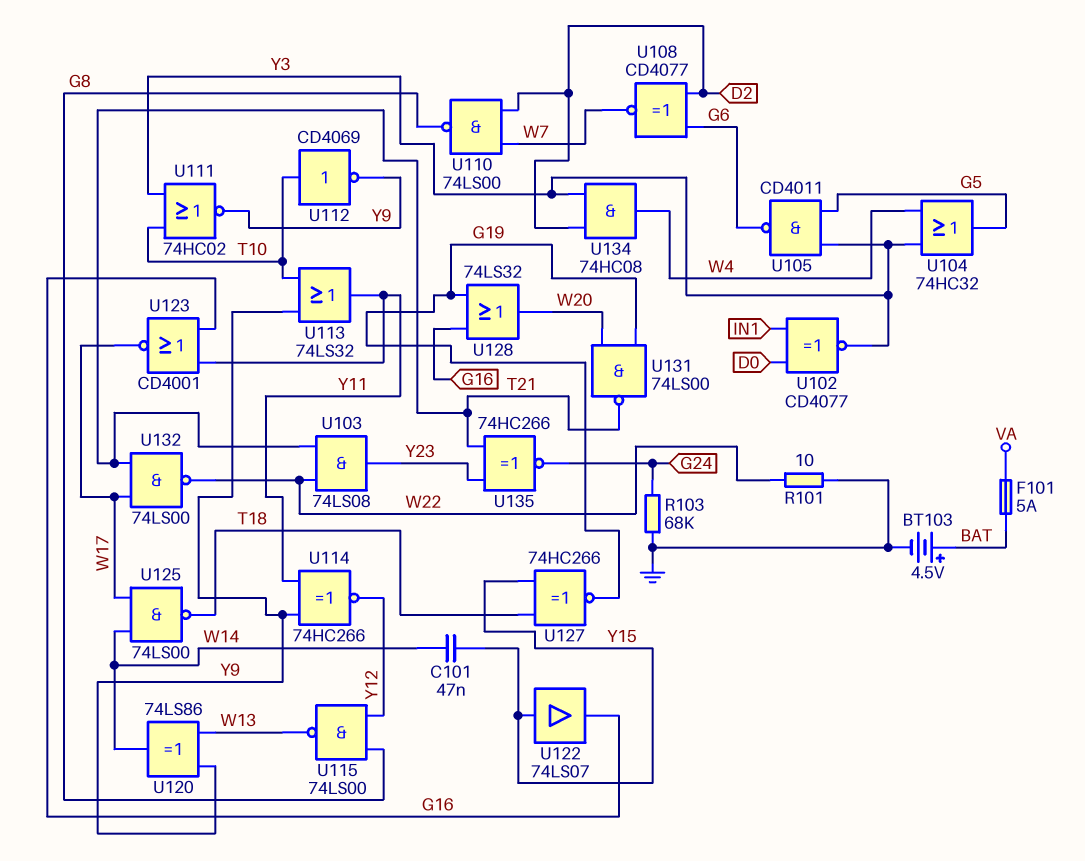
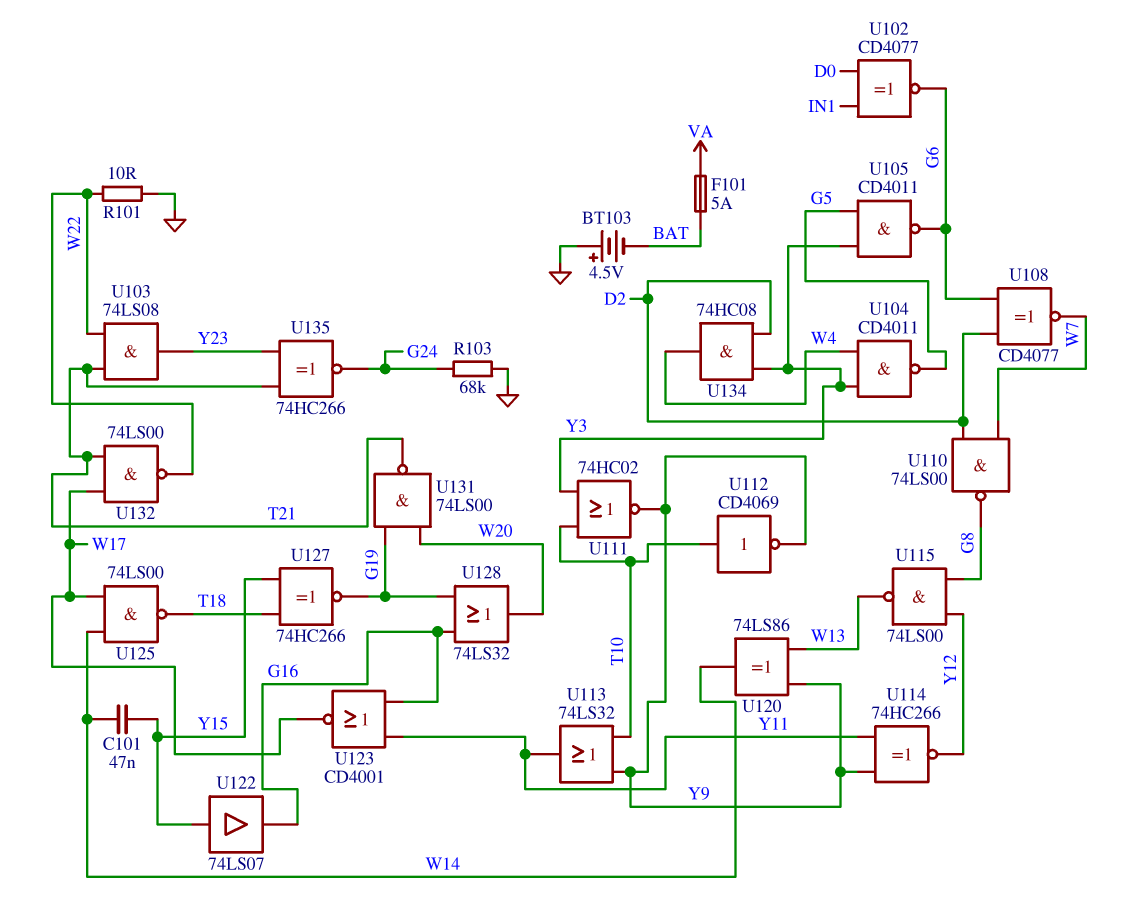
BT103: 4.5V (plus BAT, minus GND) -> 4.5V (plus GND, minus BAT)
U102: XNOR CD4077 (in D0, in IN1, out Y3) -> XNOR CD4077 (in D0, in IN1, out G6)
U104: OR 74HC32 (in W4, in Y3, out G5) -> NAND CD4011 (in W4, in Y3, out G5)

